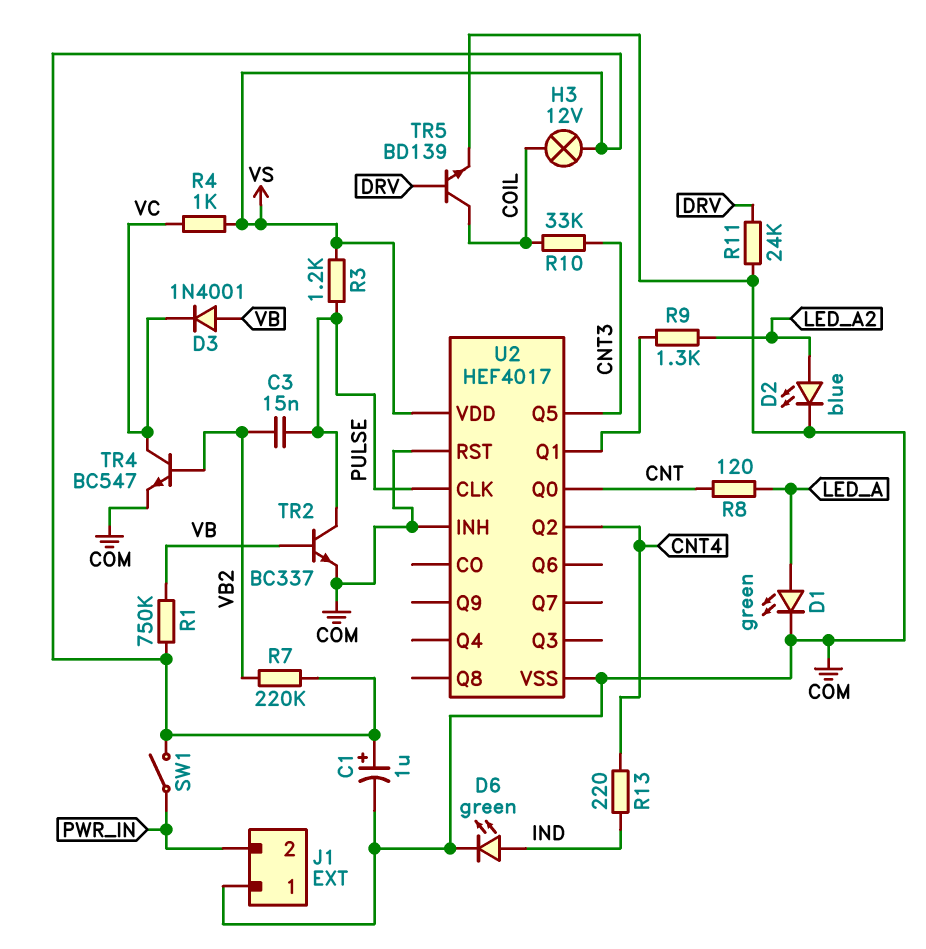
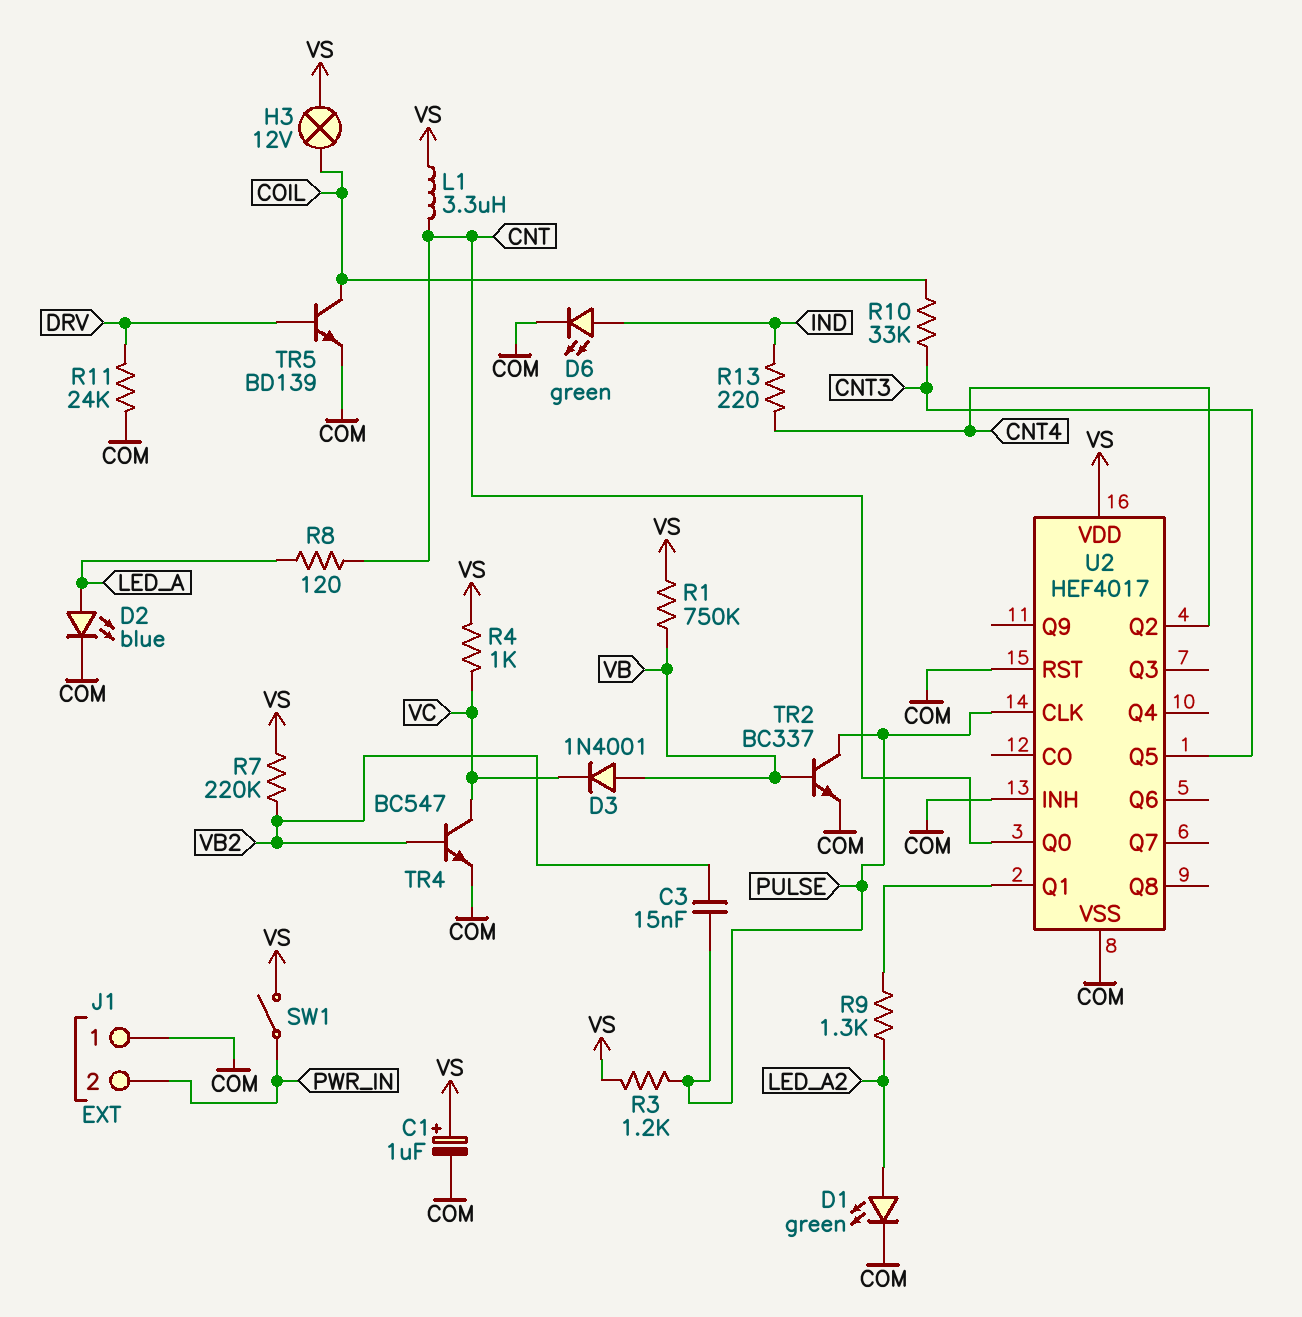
D1: LED green (A LED_A, K COM) -> LED green (A LED_A2, K COM)
D2: LED blue (A LED_A2, K COM) -> LED blue (A LED_A, K COM)
L1: none -> 3.3uH (CNT, VS)

